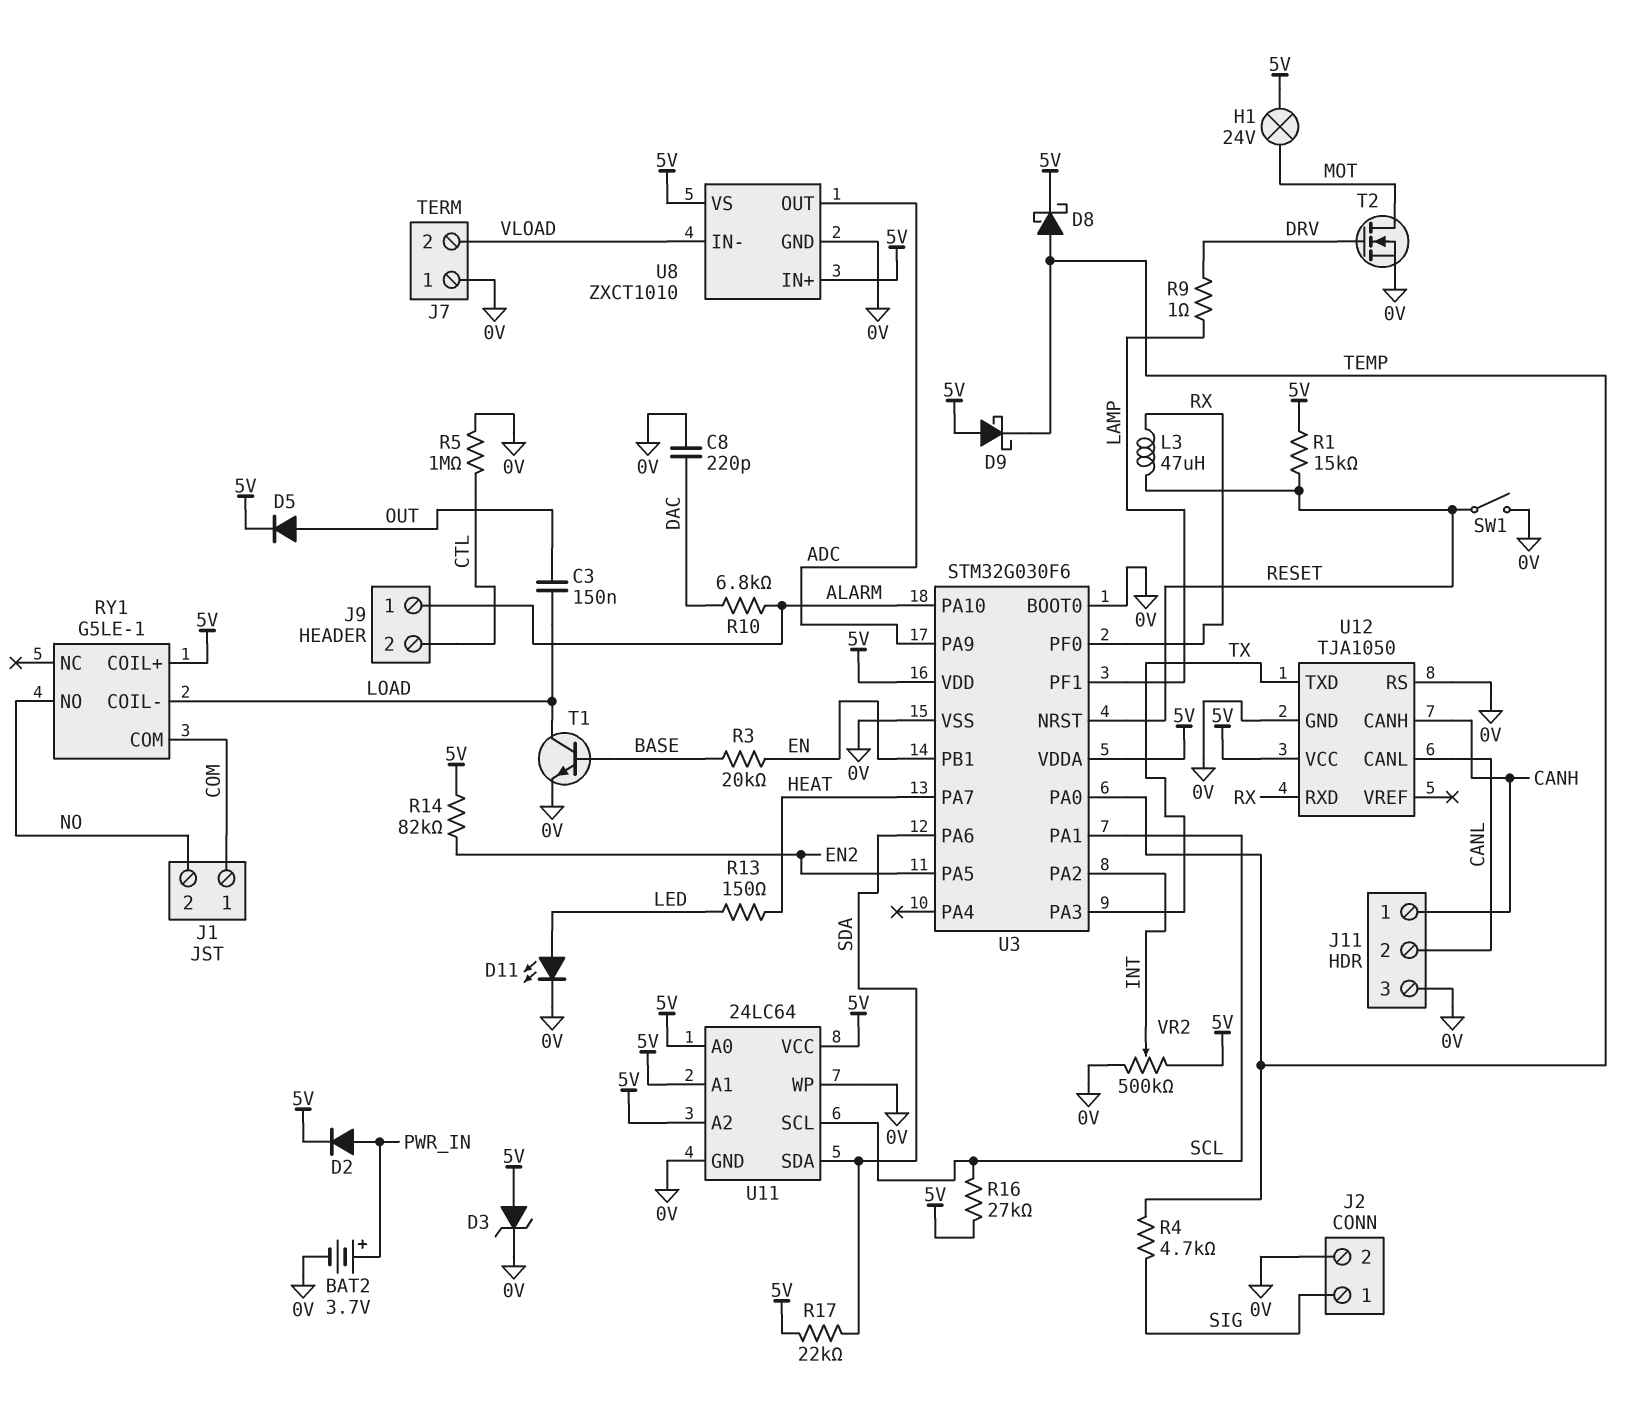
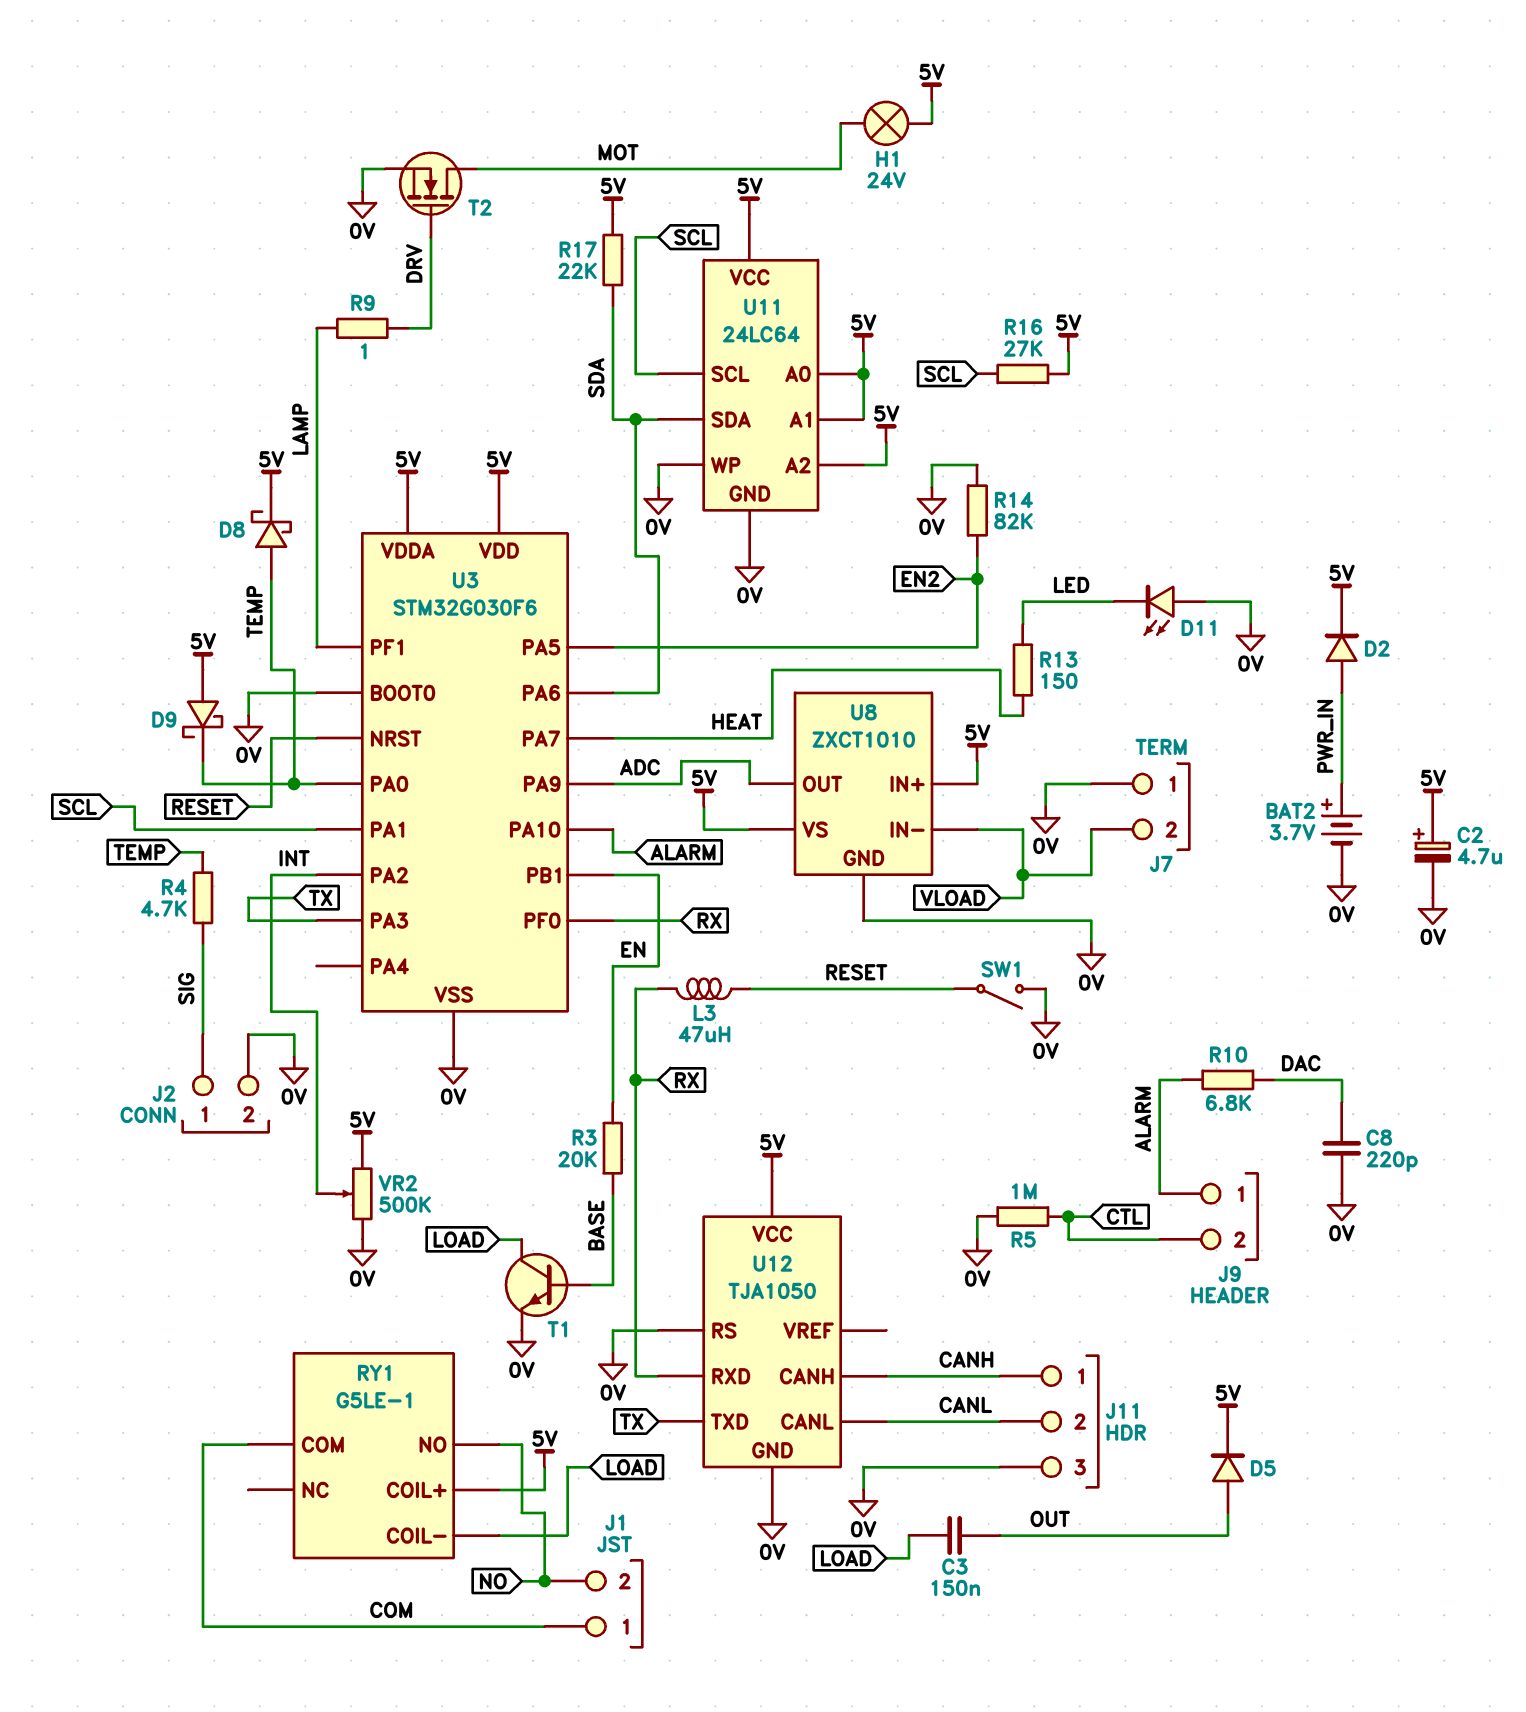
C2: none -> 4.7uF (plus 5V, minus 0V)
D3: zener (A 5V, K 0V) -> none
D11: LED (A LED, K 0V) -> LED (A 0V, K LED)
R1: 15k (5V, RESET) -> none
R14: 82k (5V, EN2) -> 82k (0V, EN2)

